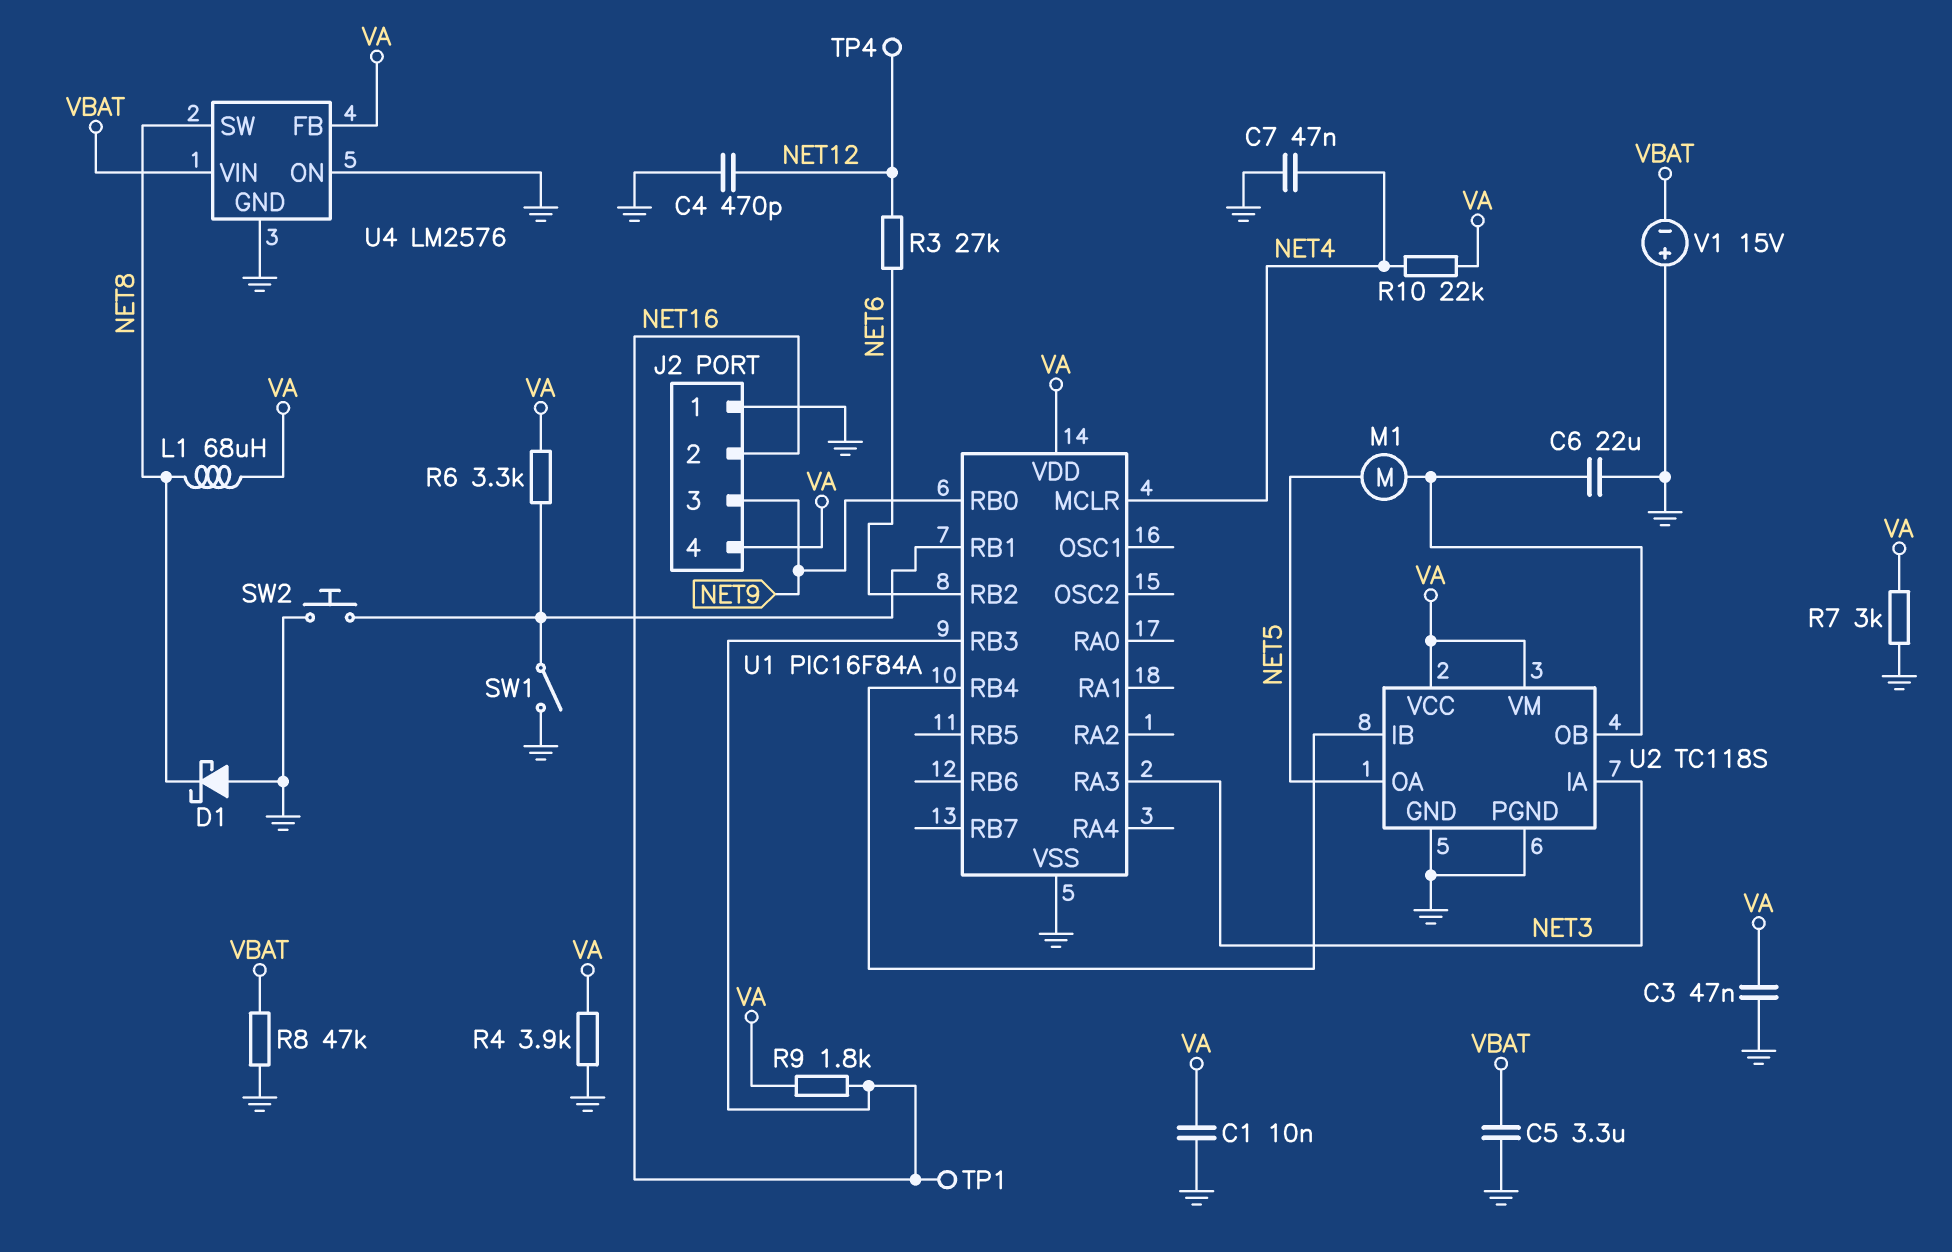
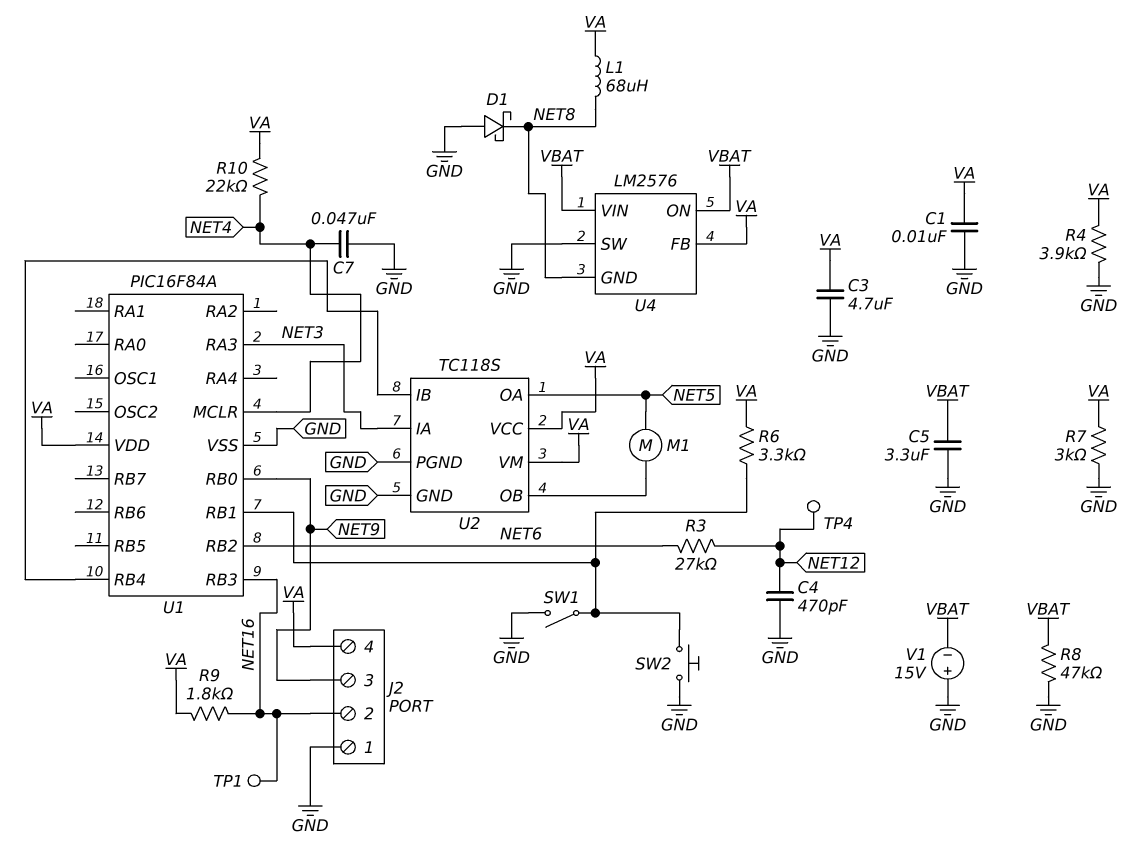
C3: 47nF (GND, VA) -> 4.7uF (GND, VA)
C6: 22uF (GND, U2/OB) -> none
U4 pin GND: GND -> NET8
U4 pin ON: GND -> VBAT
U4 pin SW: NET8 -> GND

